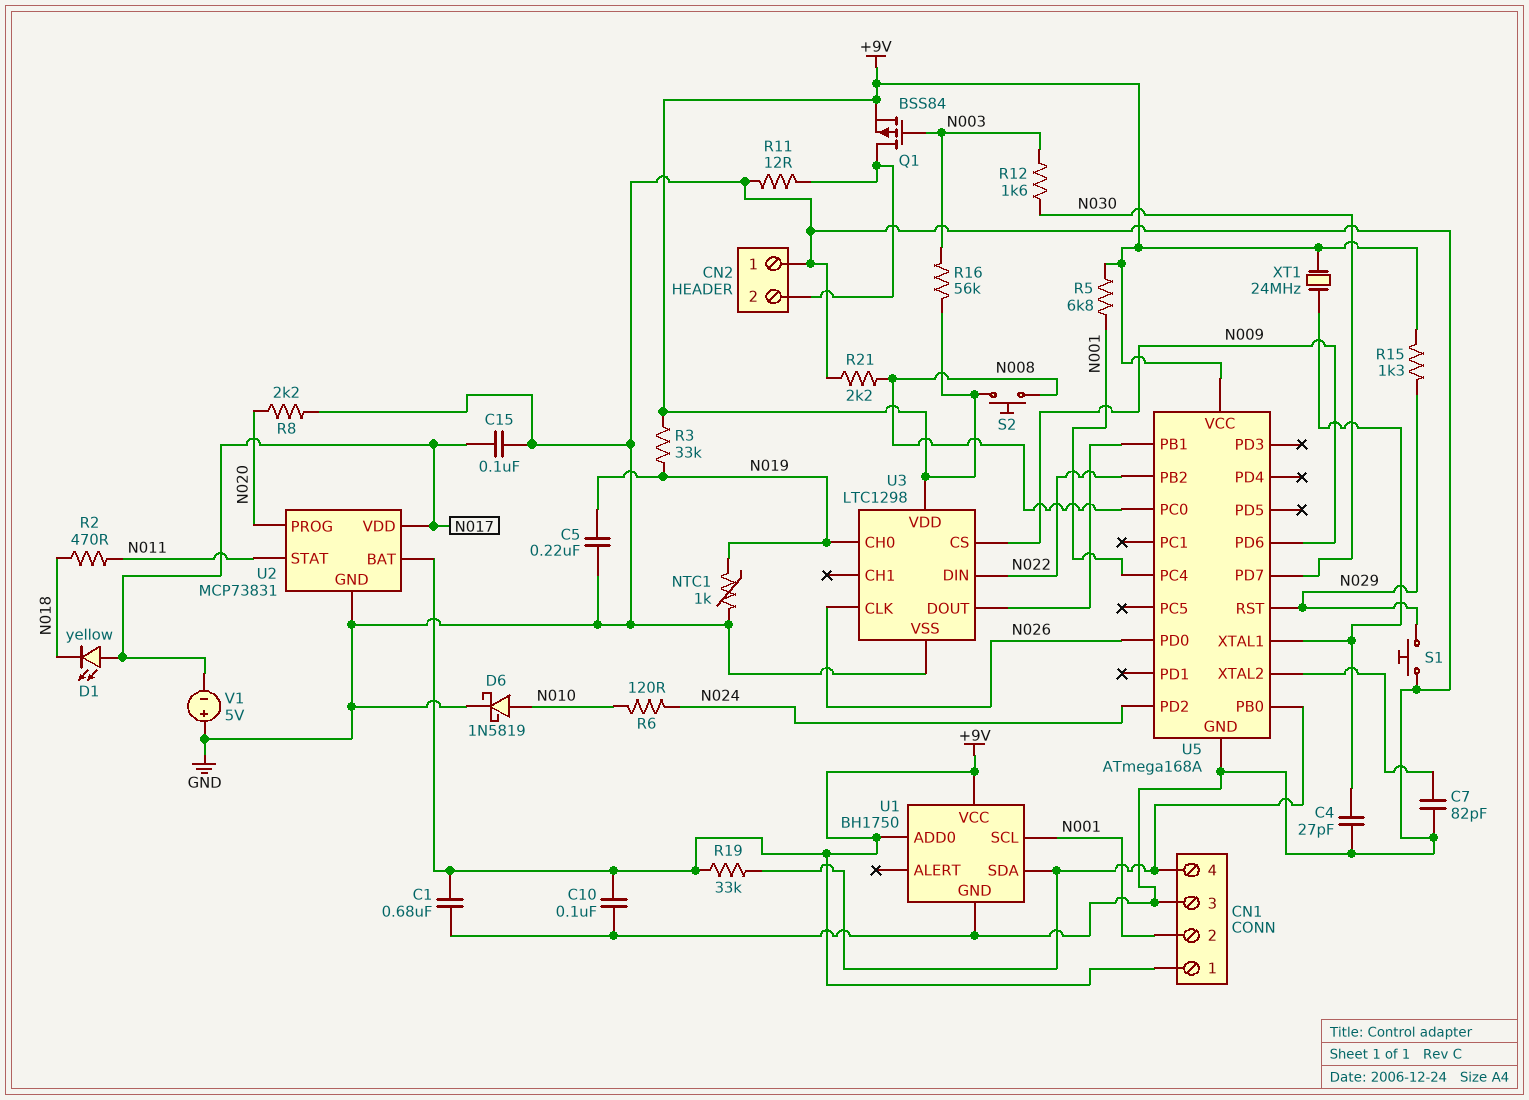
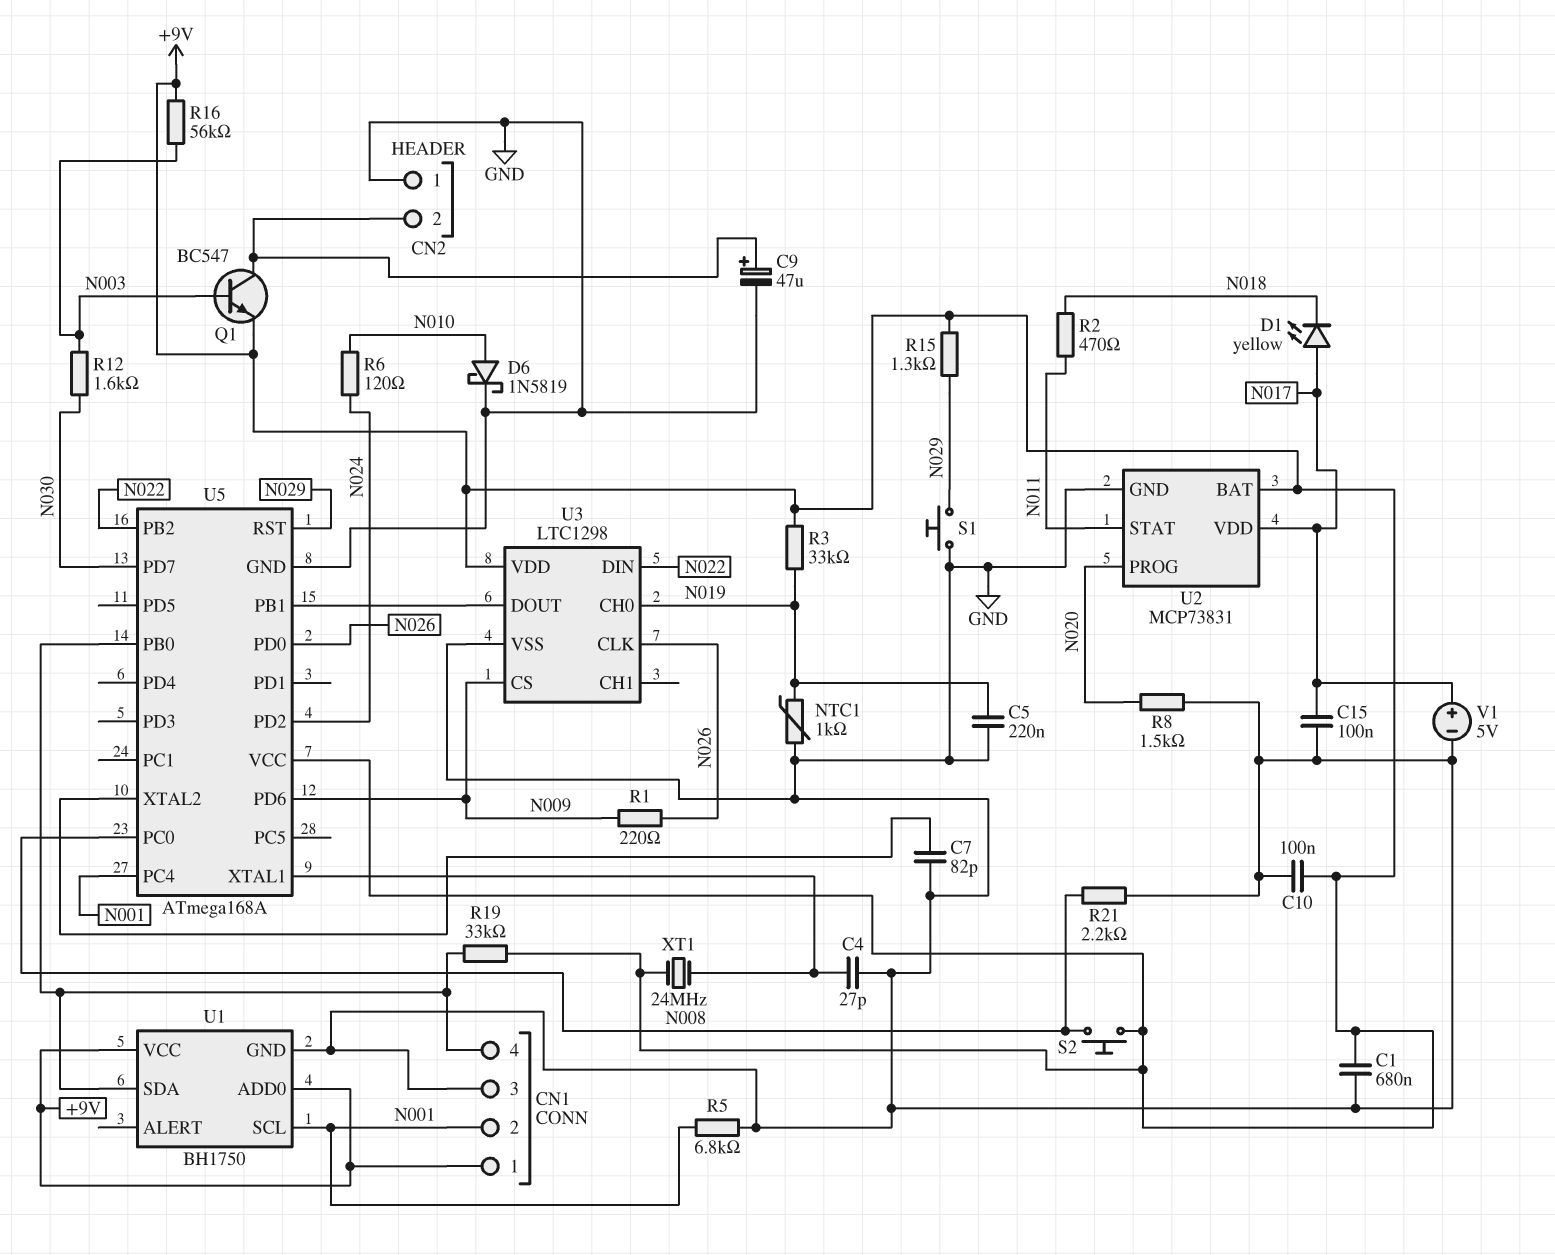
C9: none -> 47uF (plus CN2/2, minus GND)
Q1: PMOS BSS84 (G N003, D CN2/2, S +9V) -> NPN BC547 (B N003, C CN2/2, E +9V)
R1: none -> 220 (N009, N026)
R5: 6.8k (+9V, N001) -> 6.8k (GND, N001)
R8: 2.2k (GND, N020) -> 1.5k (GND, N020)
R11: 12 (CN2/2, GND) -> none
V1: 5V (plus GND, minus N017) -> 5V (plus N017, minus GND)

